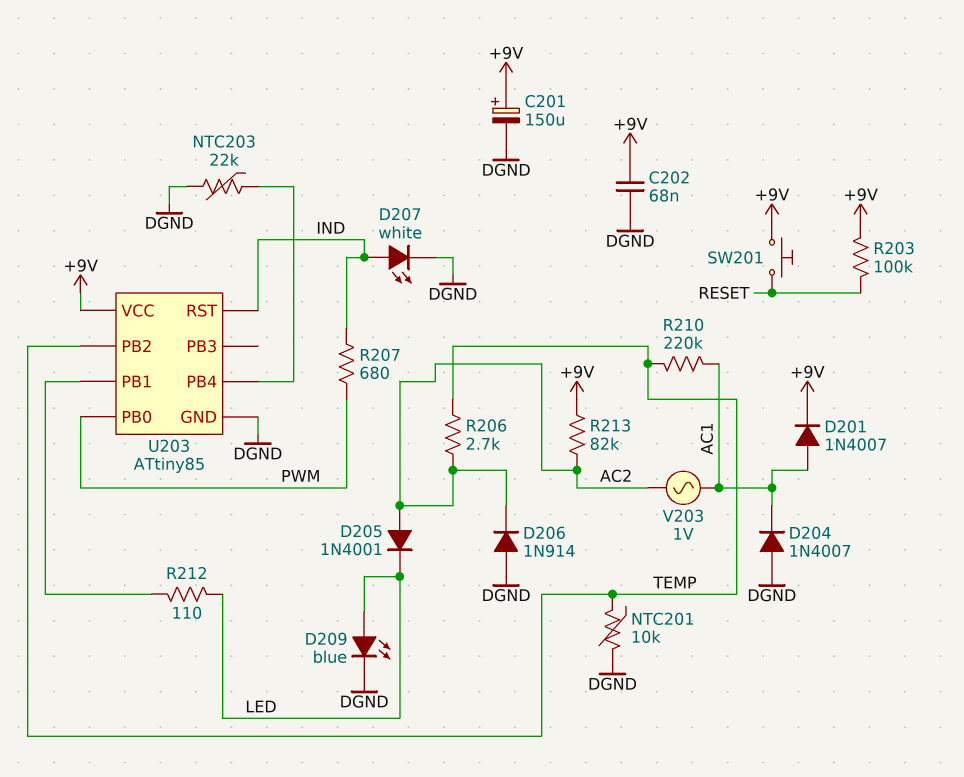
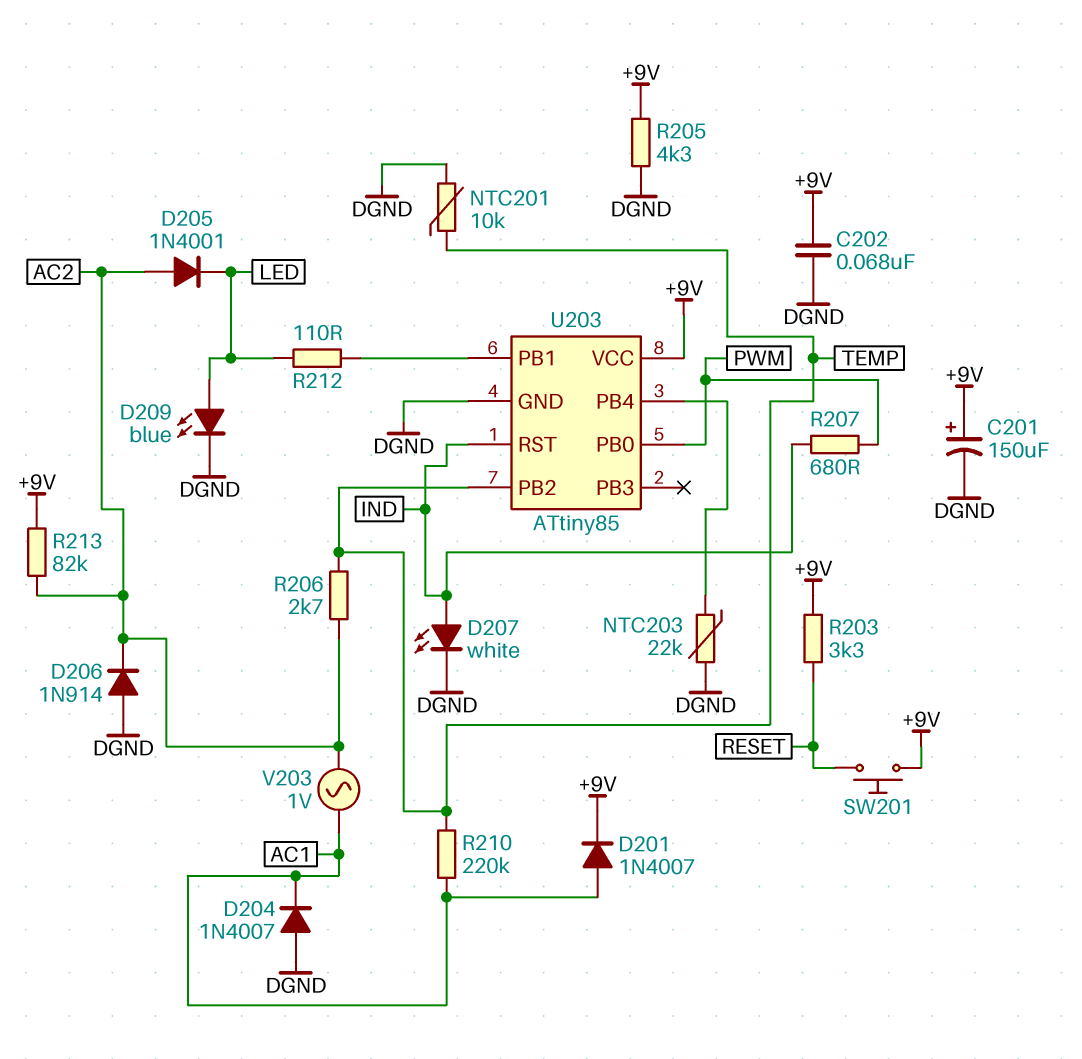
R203: 100k (+9V, RESET) -> 3.3k (+9V, RESET)
R205: none -> 4.3k (+9V, DGND)

